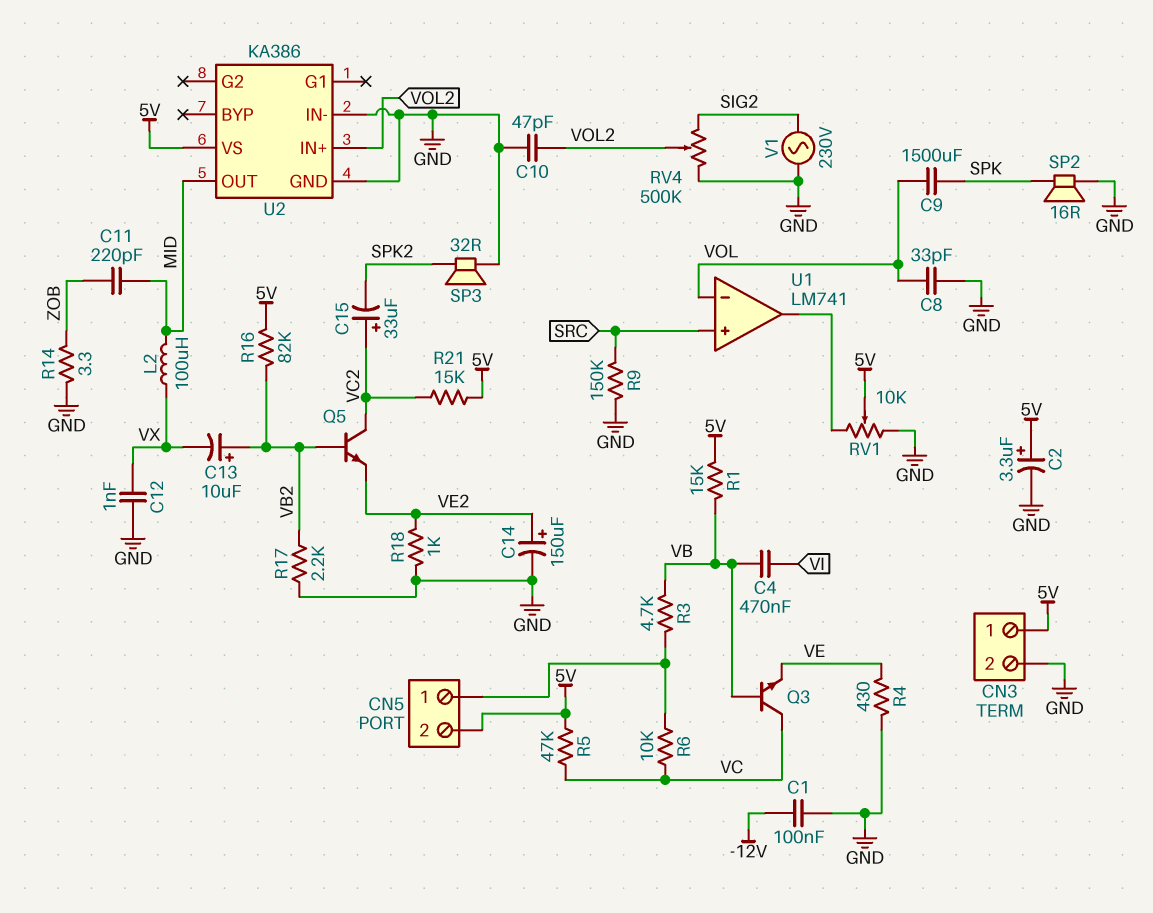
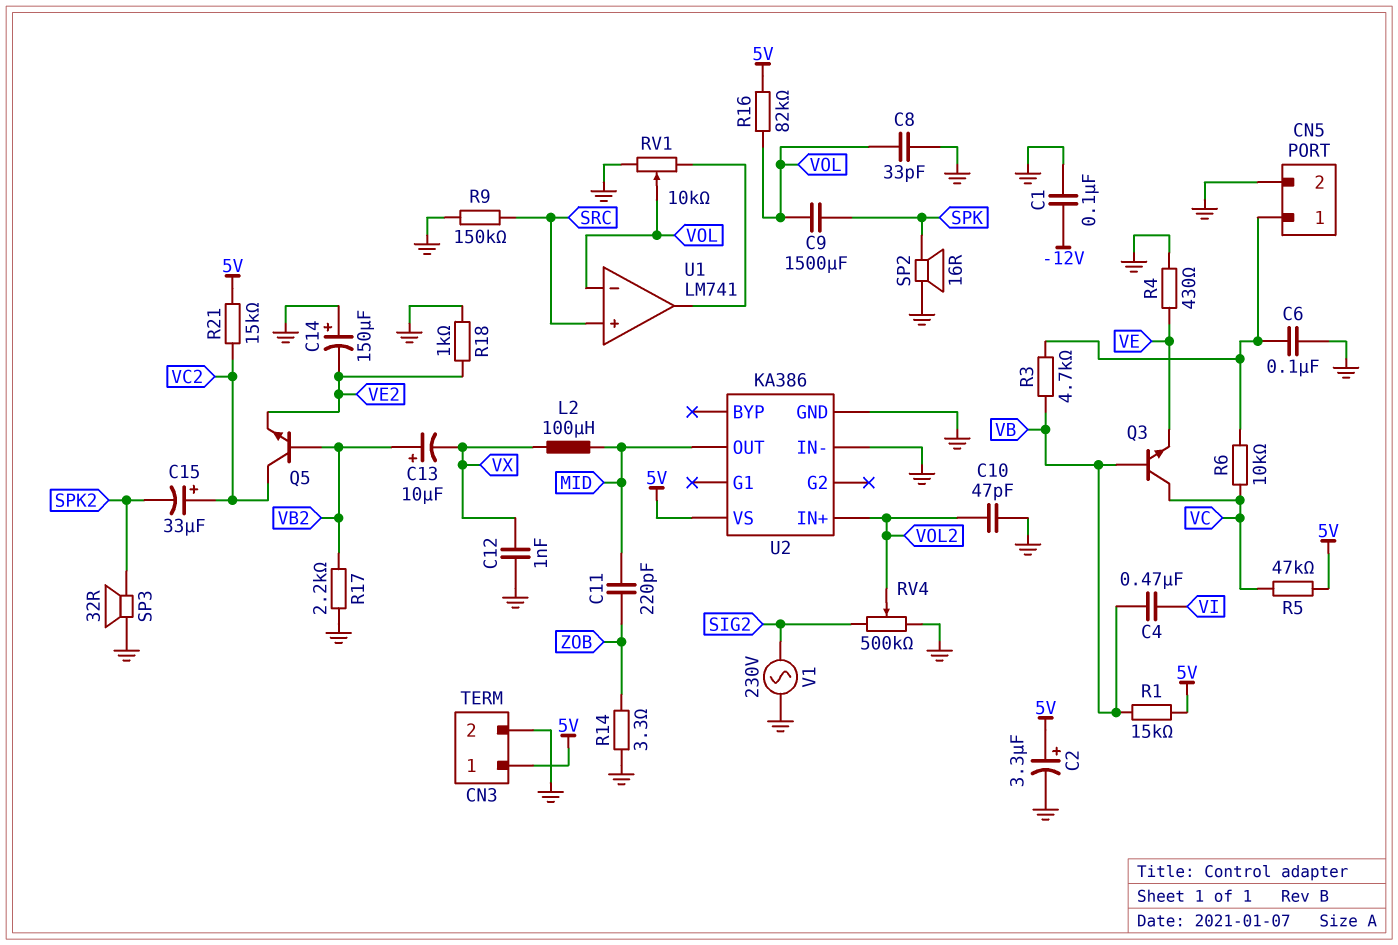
C6: none -> 100nF (CN5/1, GND)
C14: 150uF (plus VE2, minus GND) -> 150uF (plus GND, minus VE2)
CN5 pin 2: 5V -> GND
R16: 82k (5V, VB2) -> 82k (5V, VOL)
RV1: 10k (GND, U1/out, wiper 5V) -> 10k (GND, U1/out, wiper VOL)

